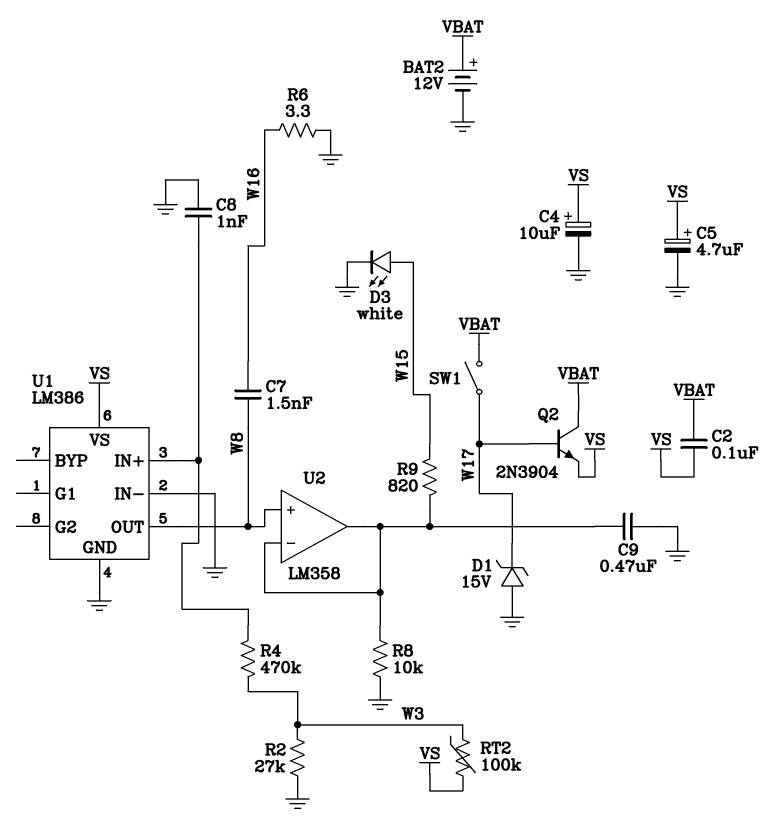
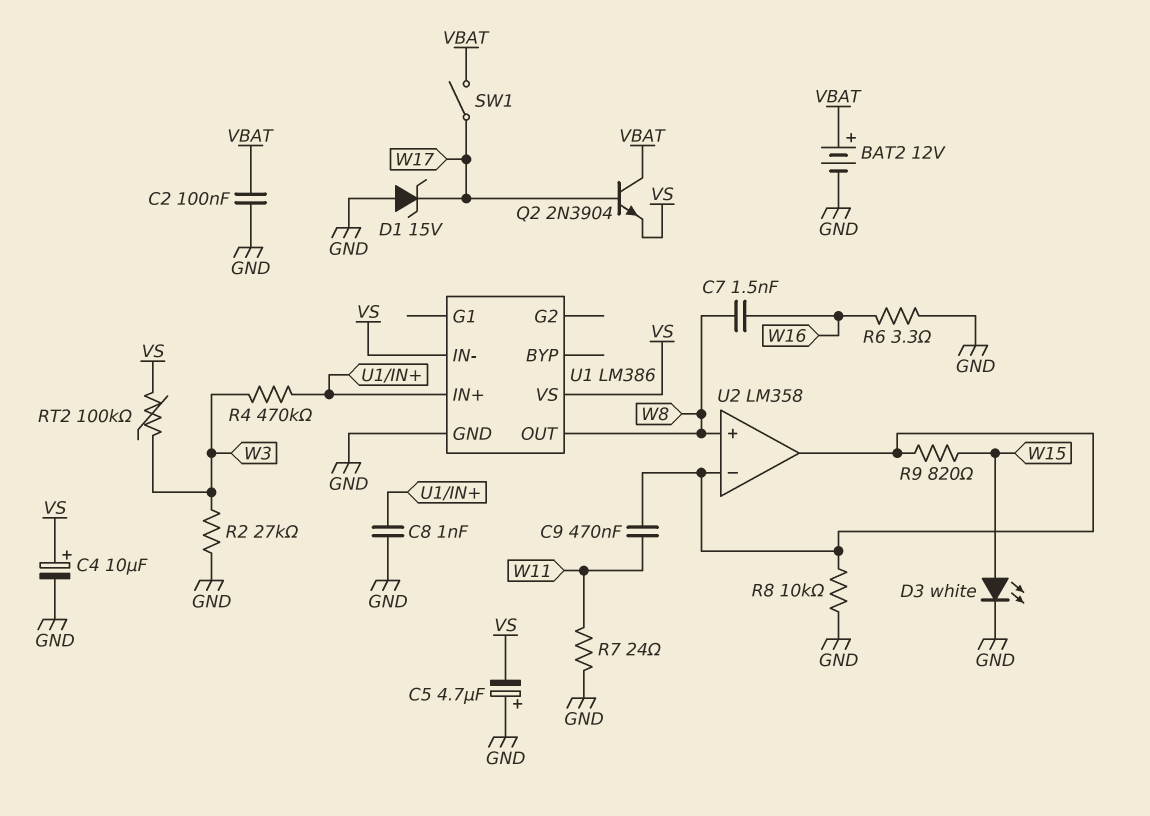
C2: 100nF (VBAT, VS) -> 100nF (GND, VBAT)
C5: 4.7uF (plus VS, minus GND) -> 4.7uF (plus GND, minus VS)
C9: 470nF (GND, U2/in-) -> 470nF (U2/in-, W11)
R7: none -> 24 (GND, W11)
U1 pin IN-: GND -> VS

